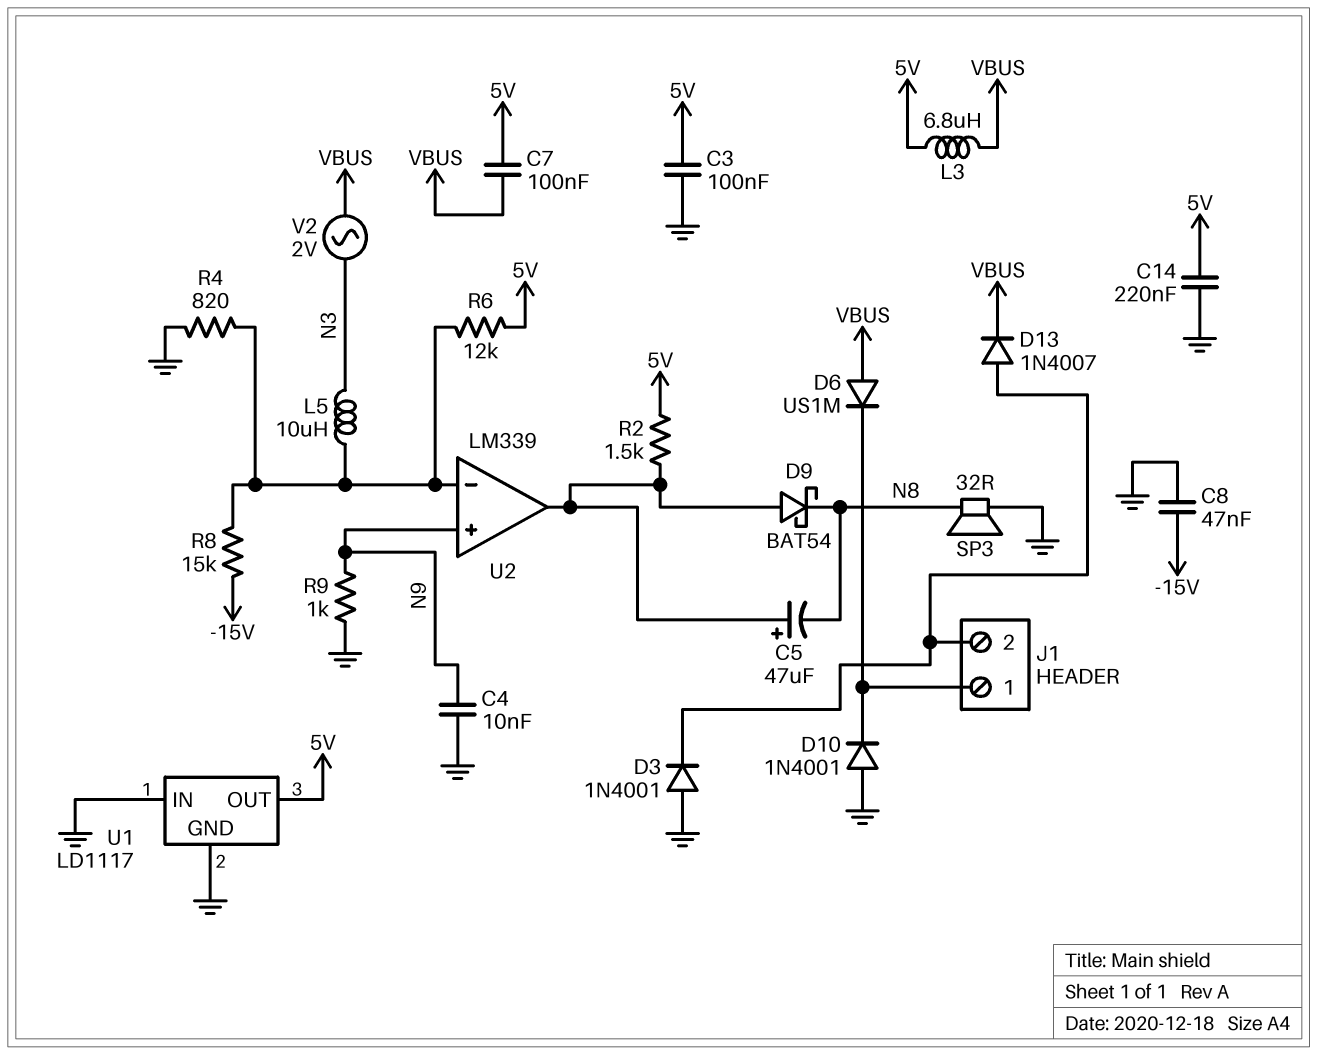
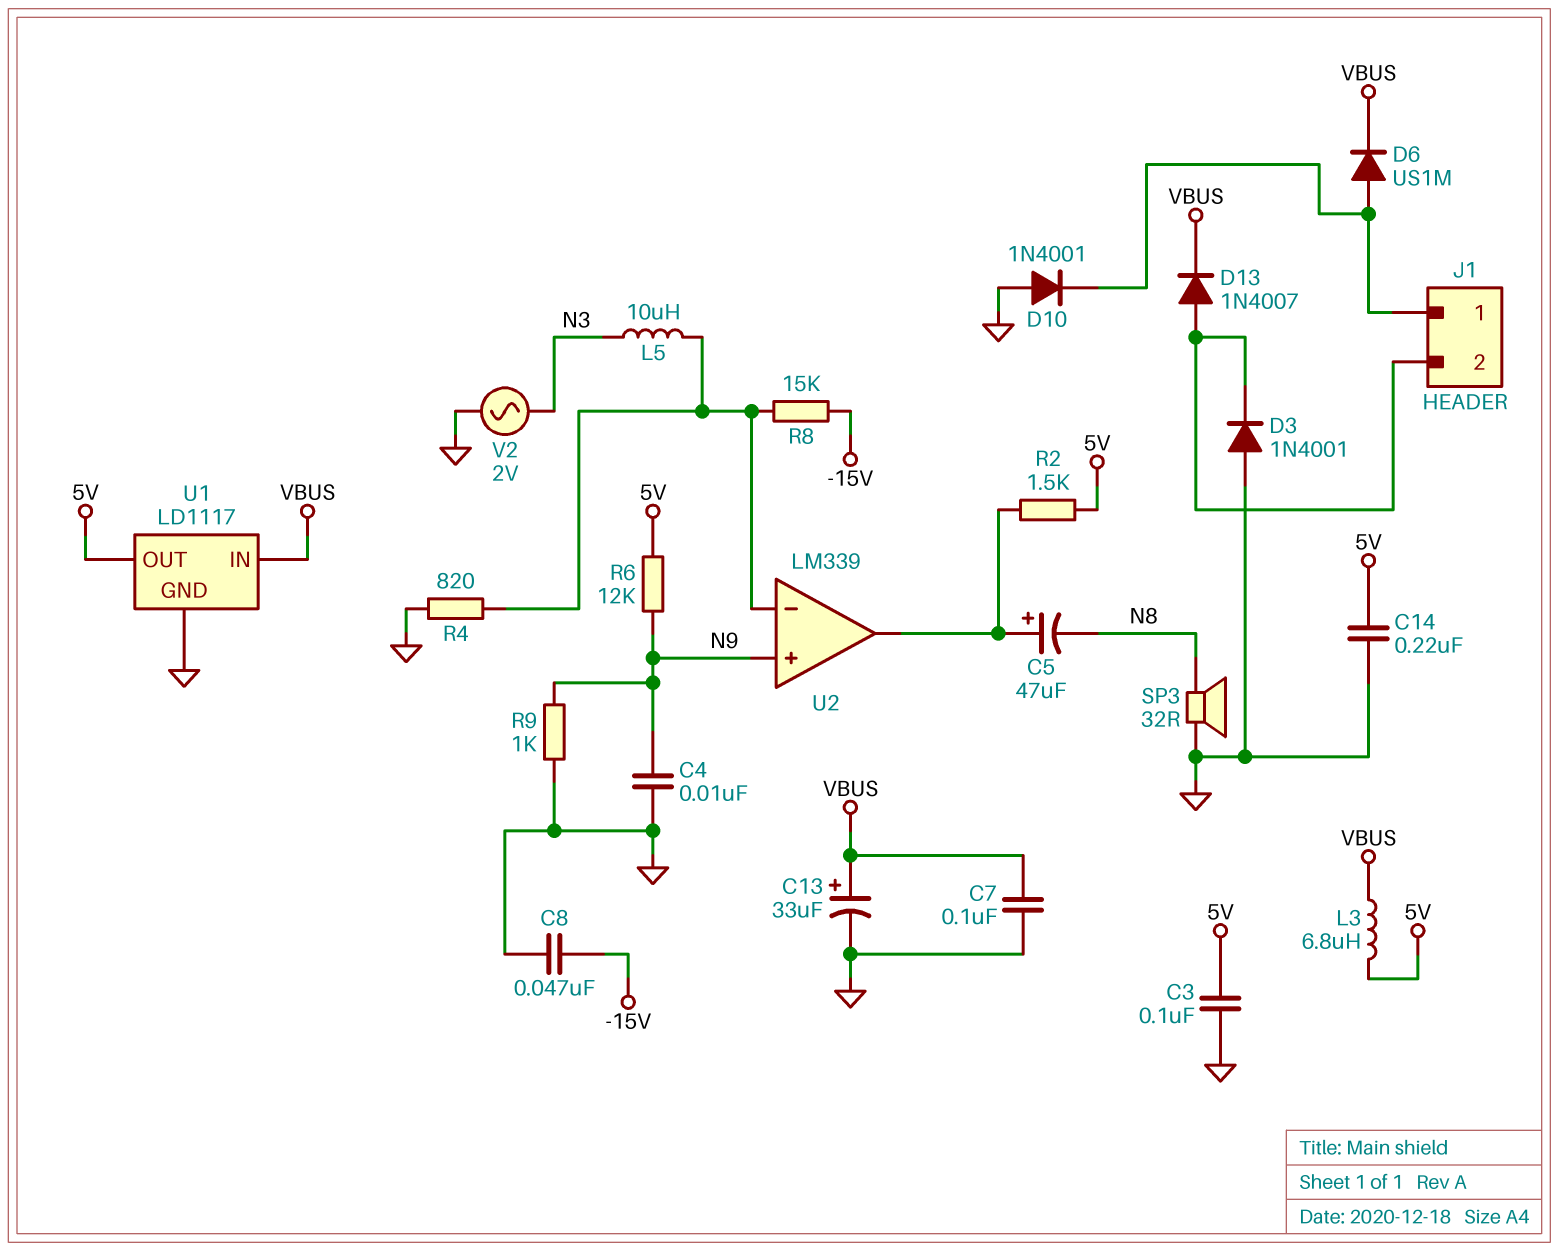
C7: 100nF (5V, VBUS) -> 100nF (GND, VBUS)
C13: none -> 33uF (plus VBUS, minus GND)
D6: diode US1M (A VBUS, K J1/1) -> diode US1M (A J1/1, K VBUS)
D9: schottky BAT54 (A U2/out, K N8) -> none
R6: 12k (5V, U2/in-) -> 12k (5V, N9)
U1 pin IN: GND -> VBUS
V2: AC 2V (N3, VBUS) -> AC 2V (GND, N3)

